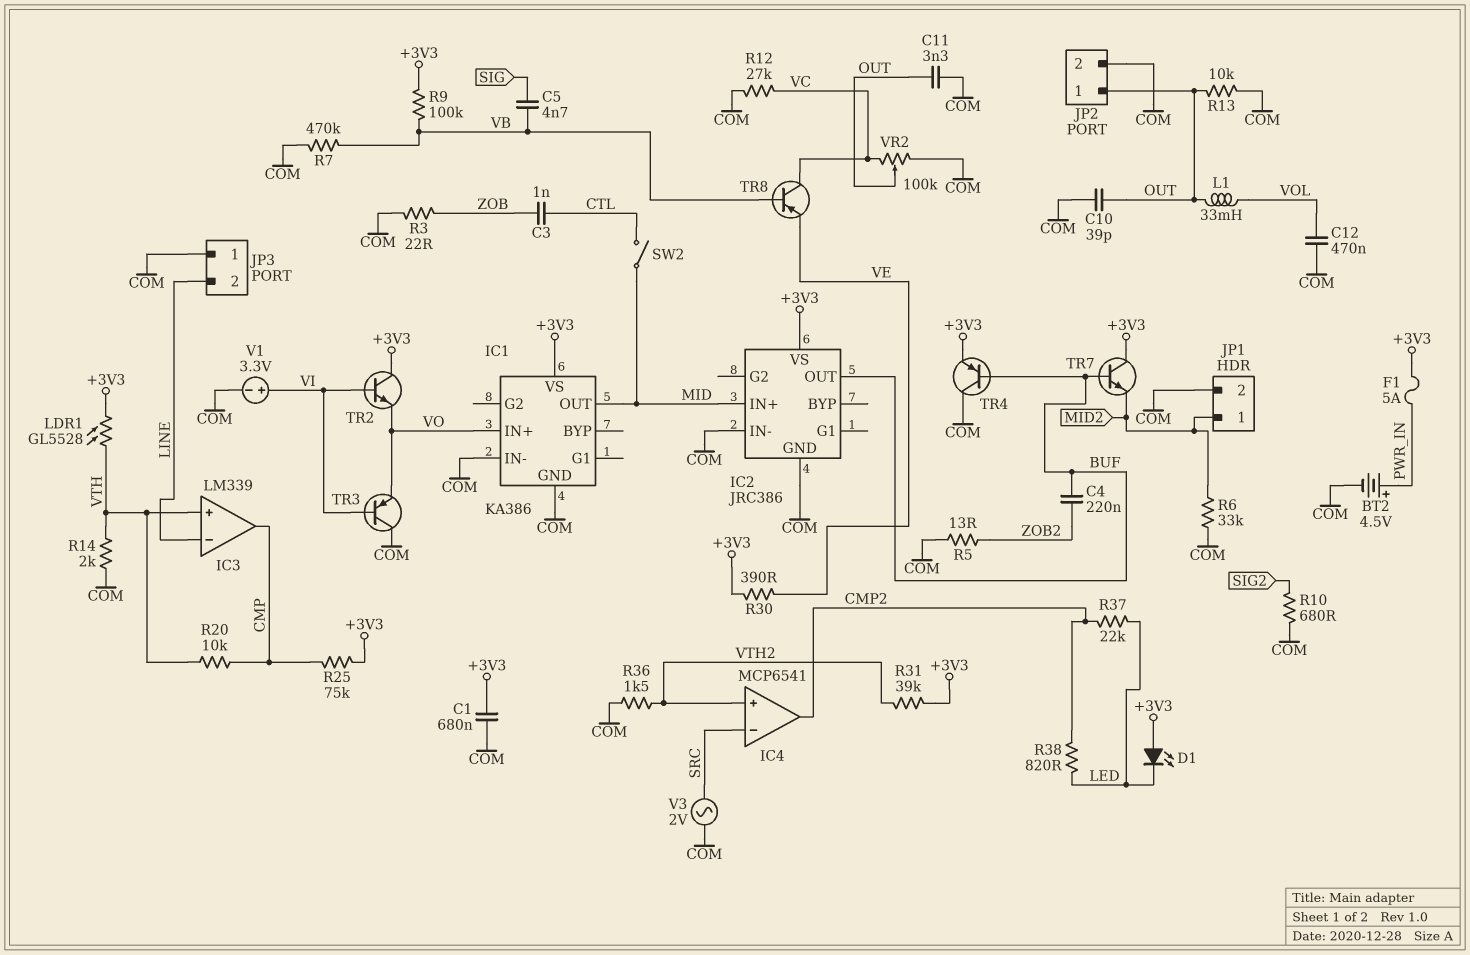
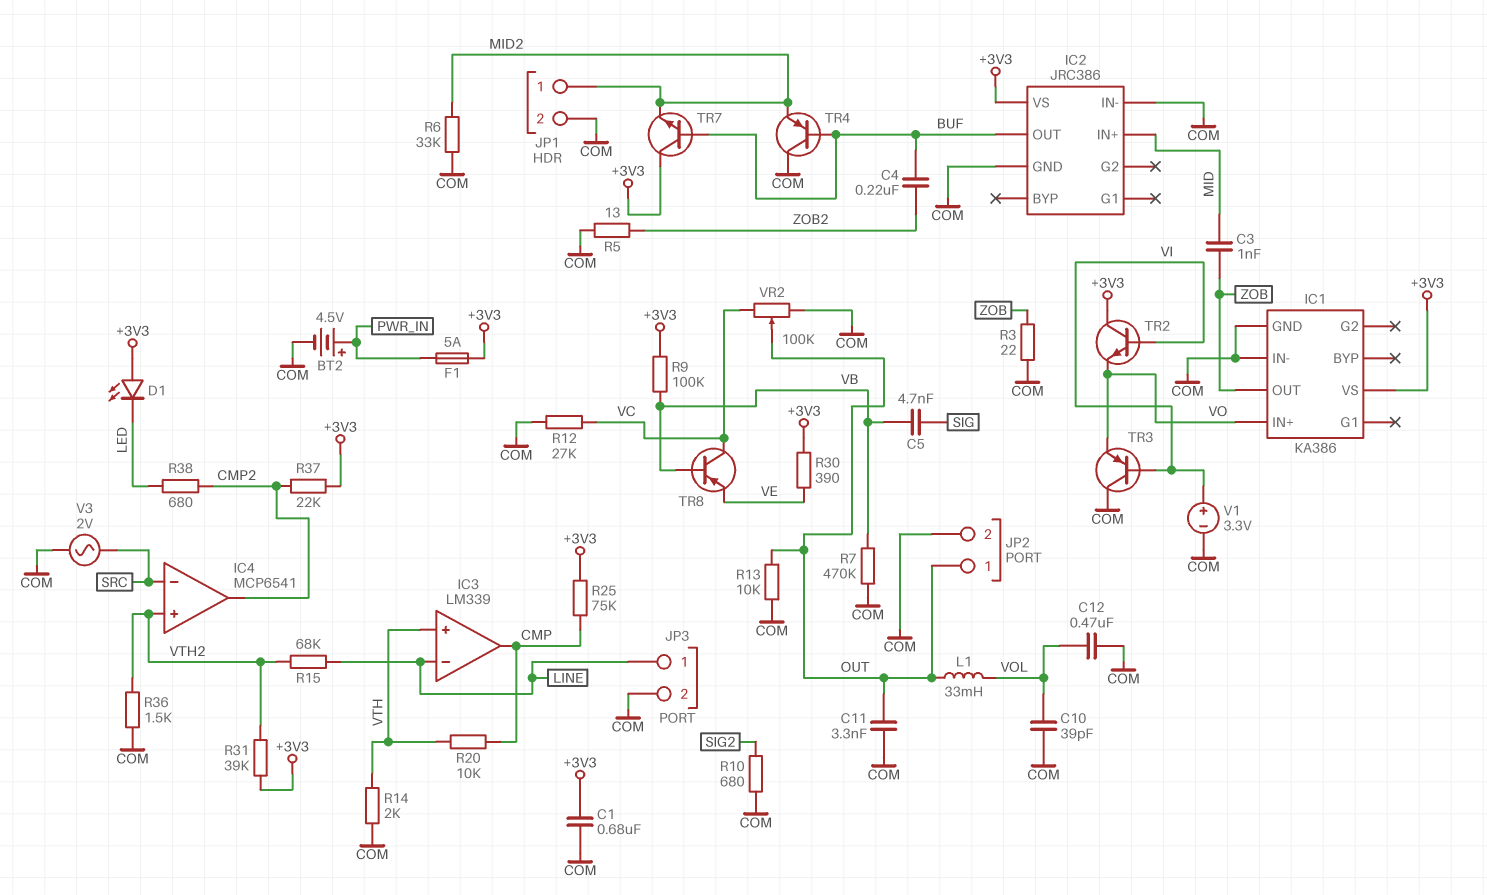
C3: 1nF (CTL, ZOB) -> 1nF (MID, ZOB)
C10: 39pF (COM, OUT) -> 39pF (COM, VOL)
IC1 pin OUT: MID -> ZOB
JP3 pin 1: COM -> LINE
JP3 pin 2: LINE -> COM
LDR1: GL5528 (+3V3, VTH) -> none
R15: none -> 68k (LINE, VTH2)
R37: 22k (CMP2, LED) -> 22k (+3V3, CMP2)
R38: 820 (CMP2, LED) -> 680 (CMP2, LED)
SW2: switch (CTL, MID) -> none
TR4: PNP (B BUF, C COM, E +3V3) -> PNP (B BUF, C COM, E MID2)

